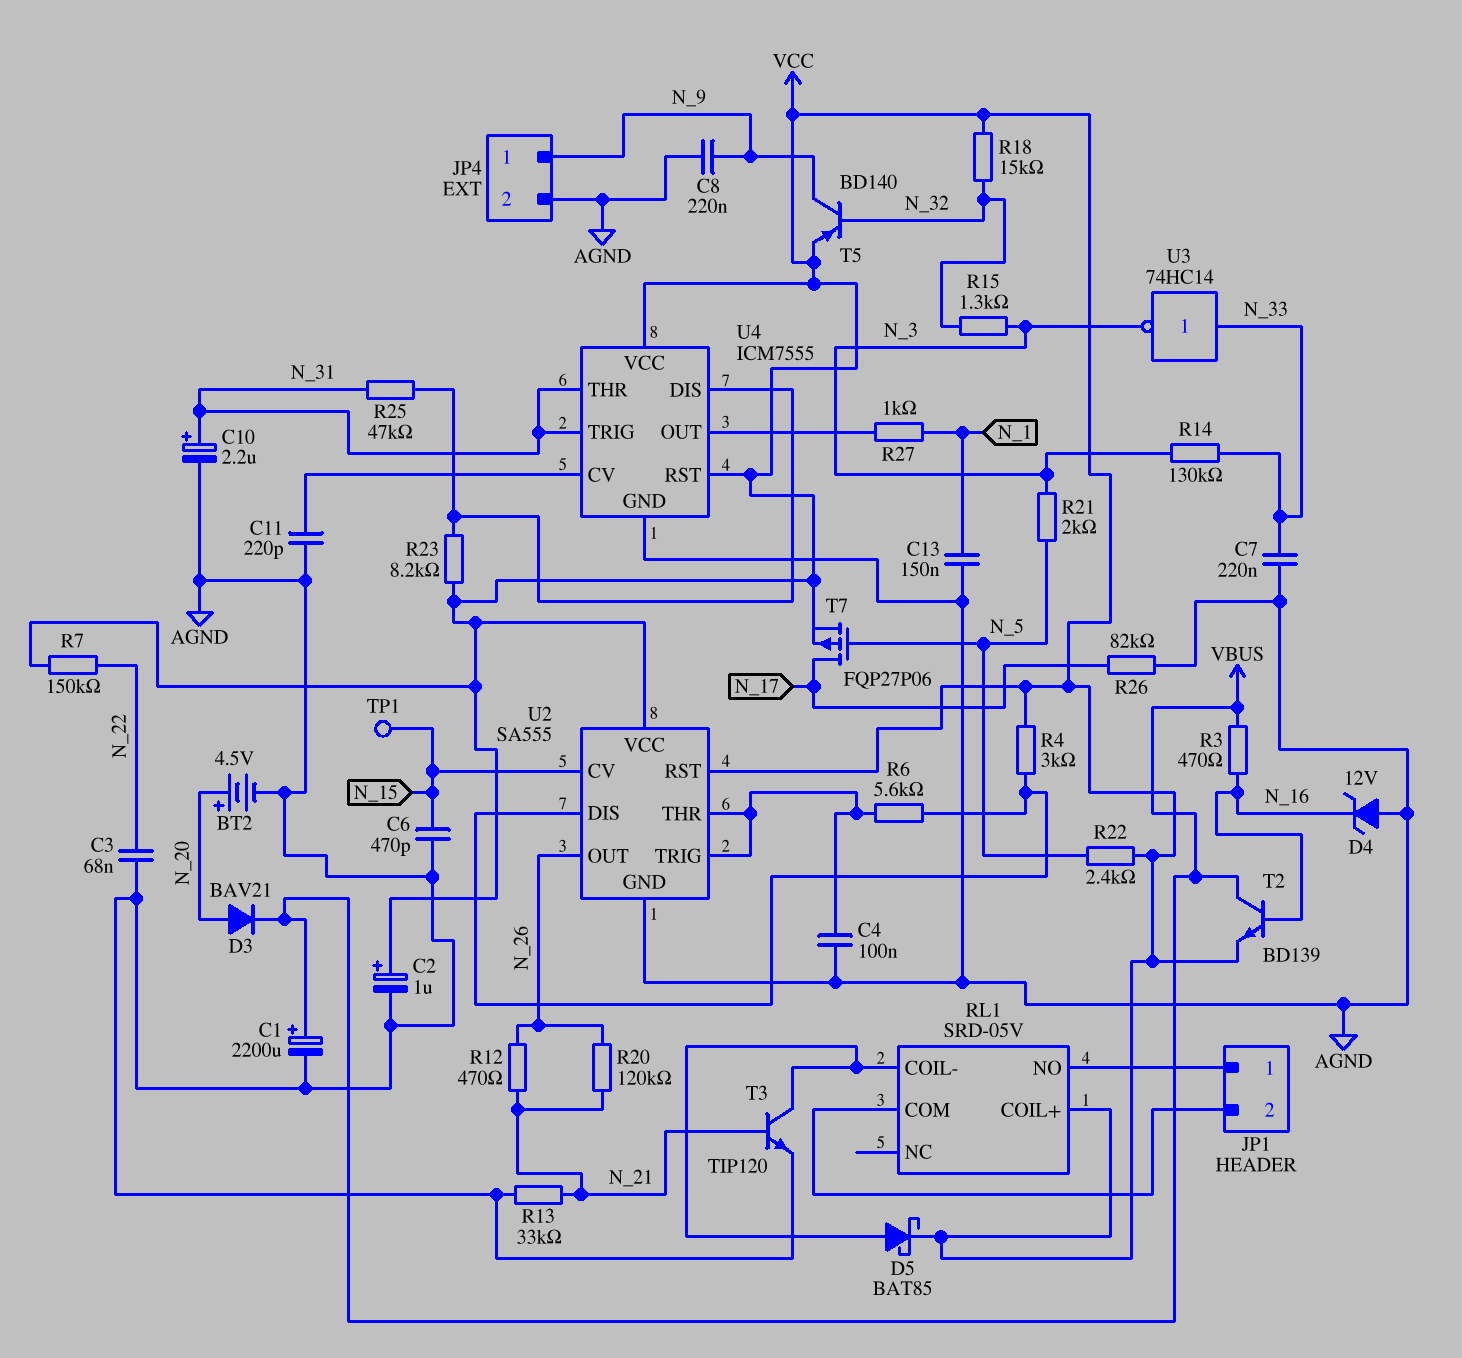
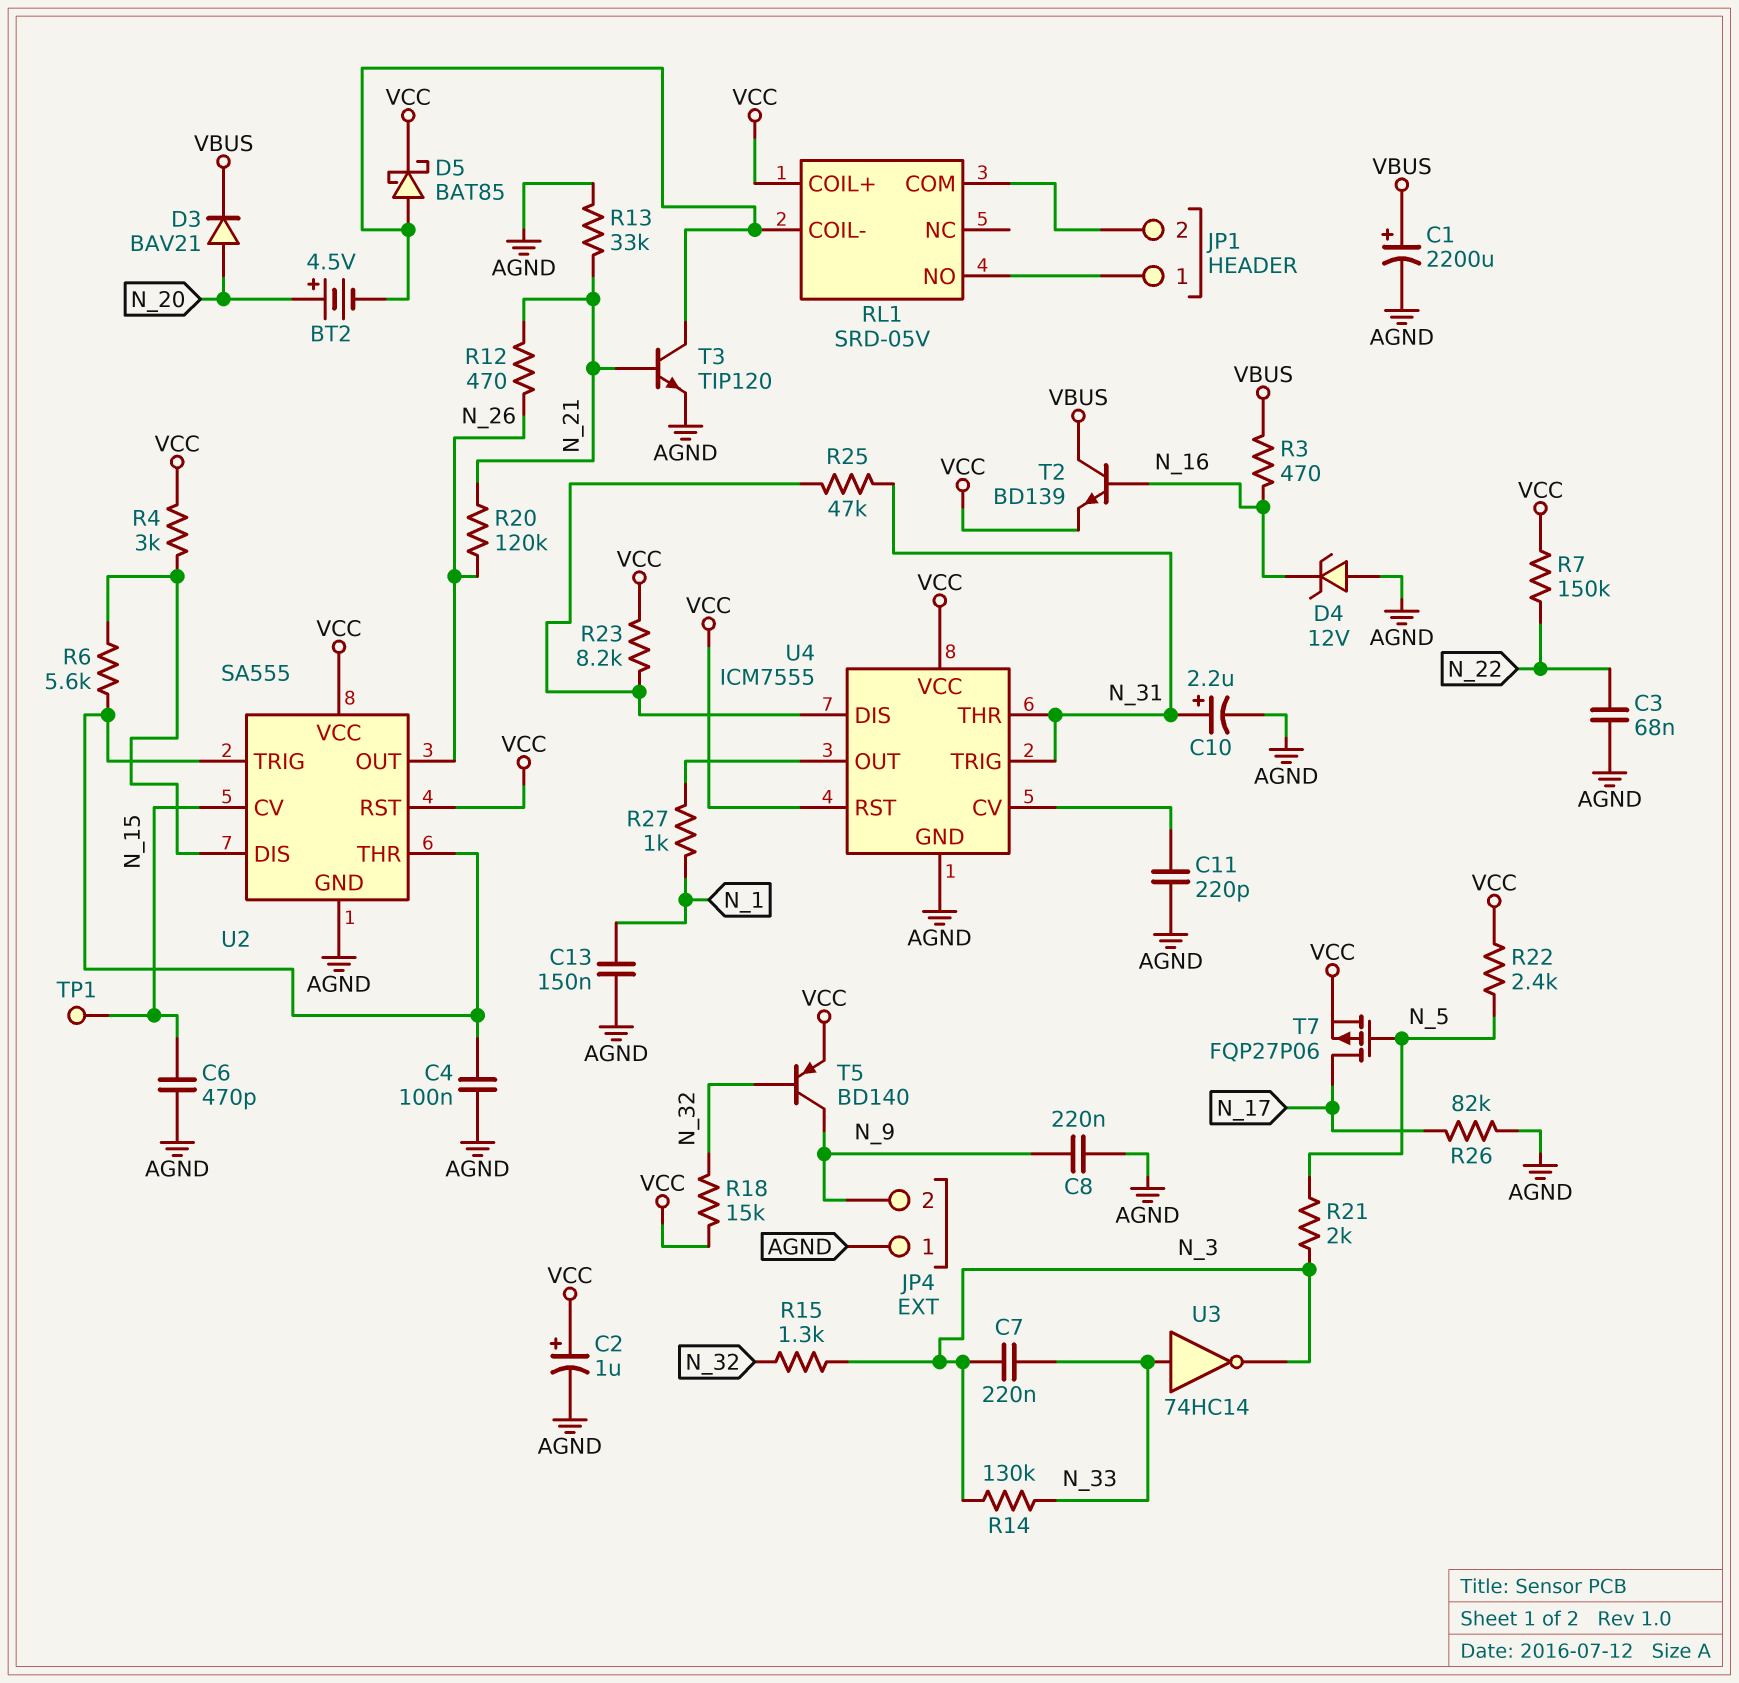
BT2: 4.5V (plus N_20, minus AGND) -> 4.5V (plus N_20, minus RL1/COIL-)
C7: 220nF (AGND, N_33) -> 220nF (N_3, N_33)
JP4 pin 1: N_9 -> AGND
JP4 pin 2: AGND -> N_9

